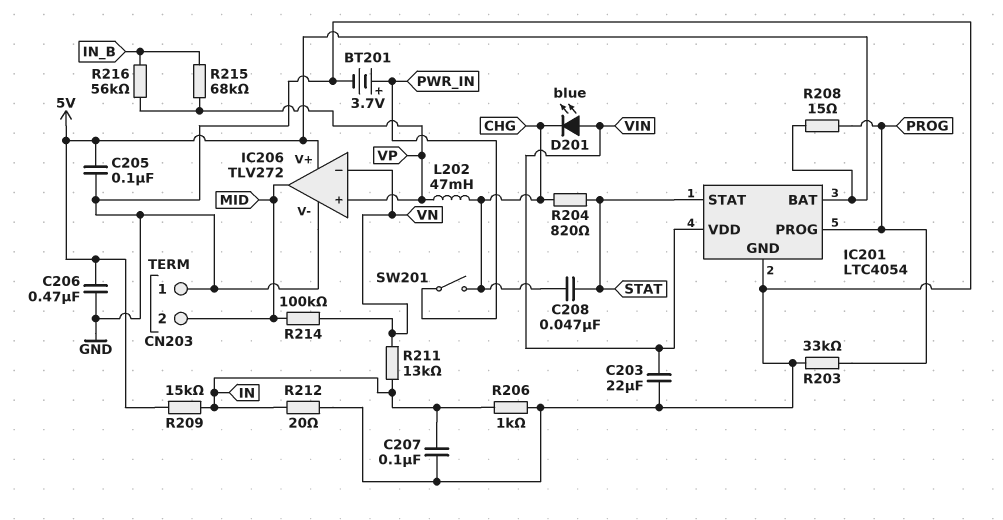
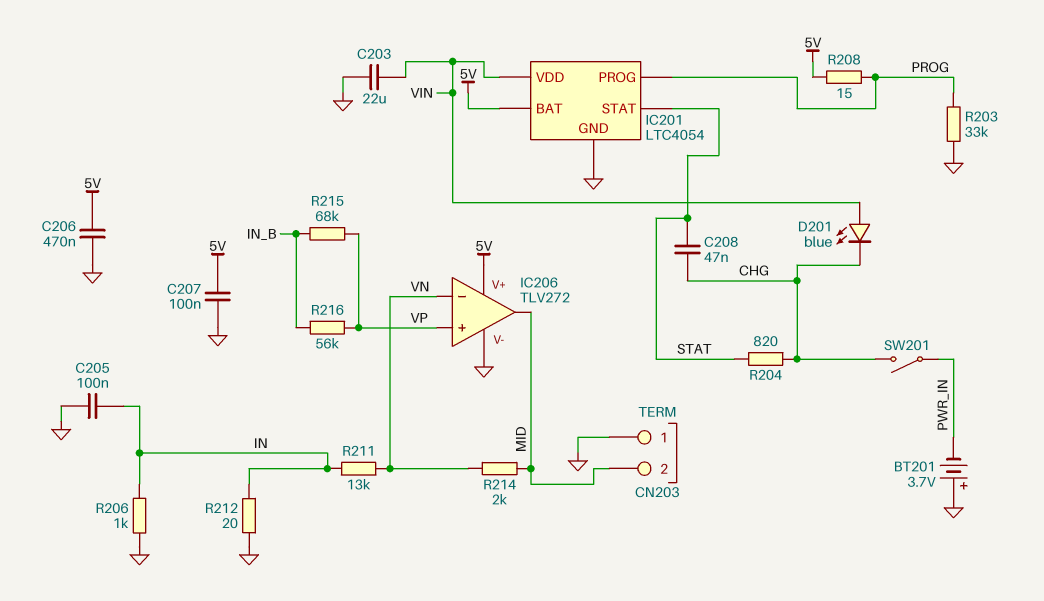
BT201: 3.7V (plus PWR_IN, minus GND) -> 3.7V (plus GND, minus PWR_IN)
C205: 100nF (5V, GND) -> 100nF (GND, IN)
C207: 100nF (GND, IN) -> 100nF (5V, GND)
L202: 47mH (CHG, VP) -> none
R209: 15k (5V, IN) -> none
R214: 100k (MID, VN) -> 2k (MID, VN)

